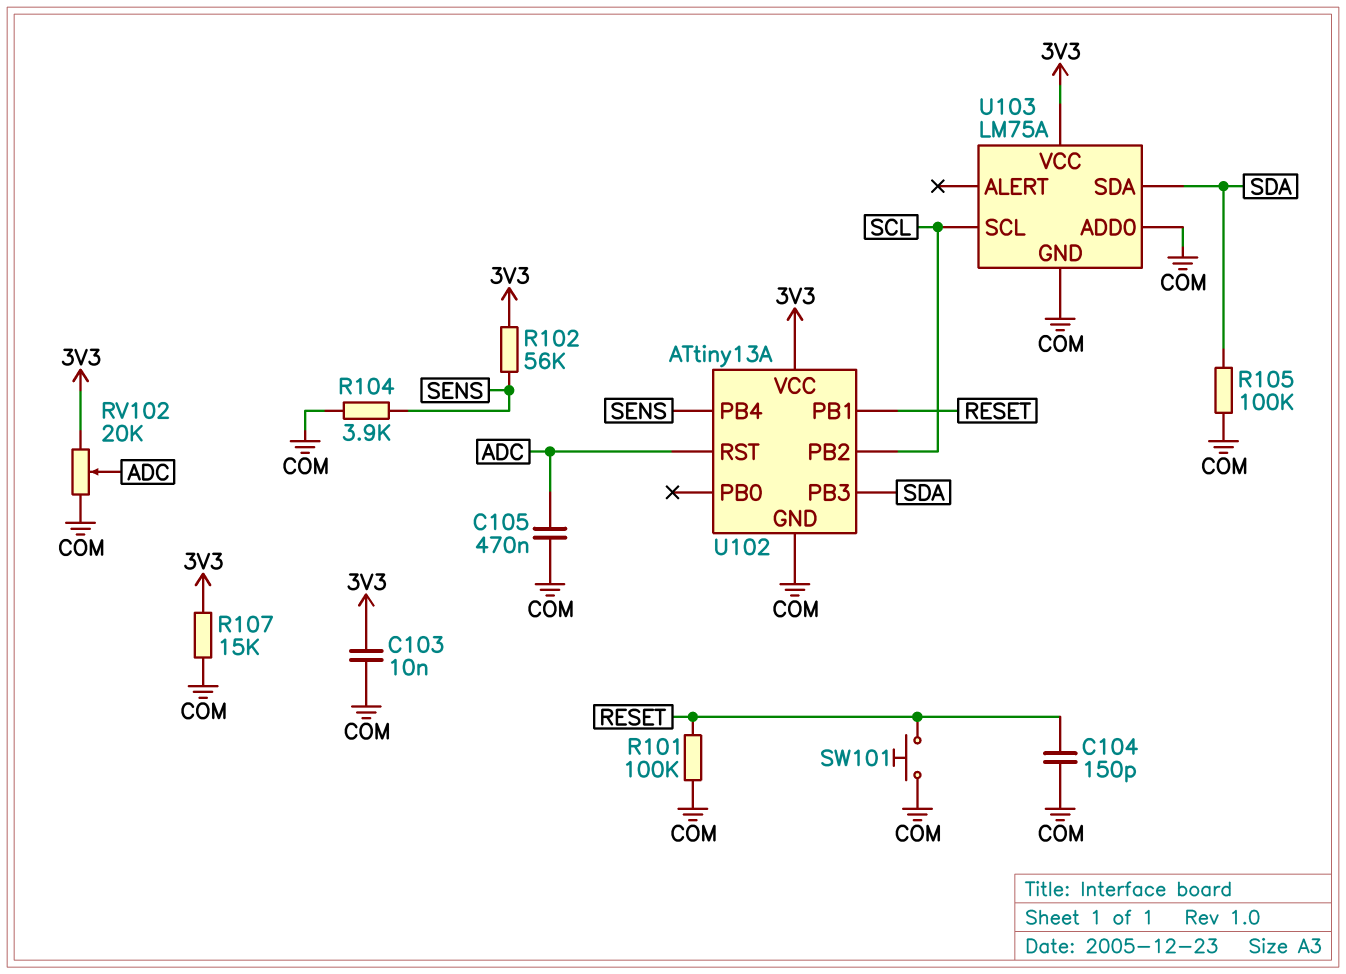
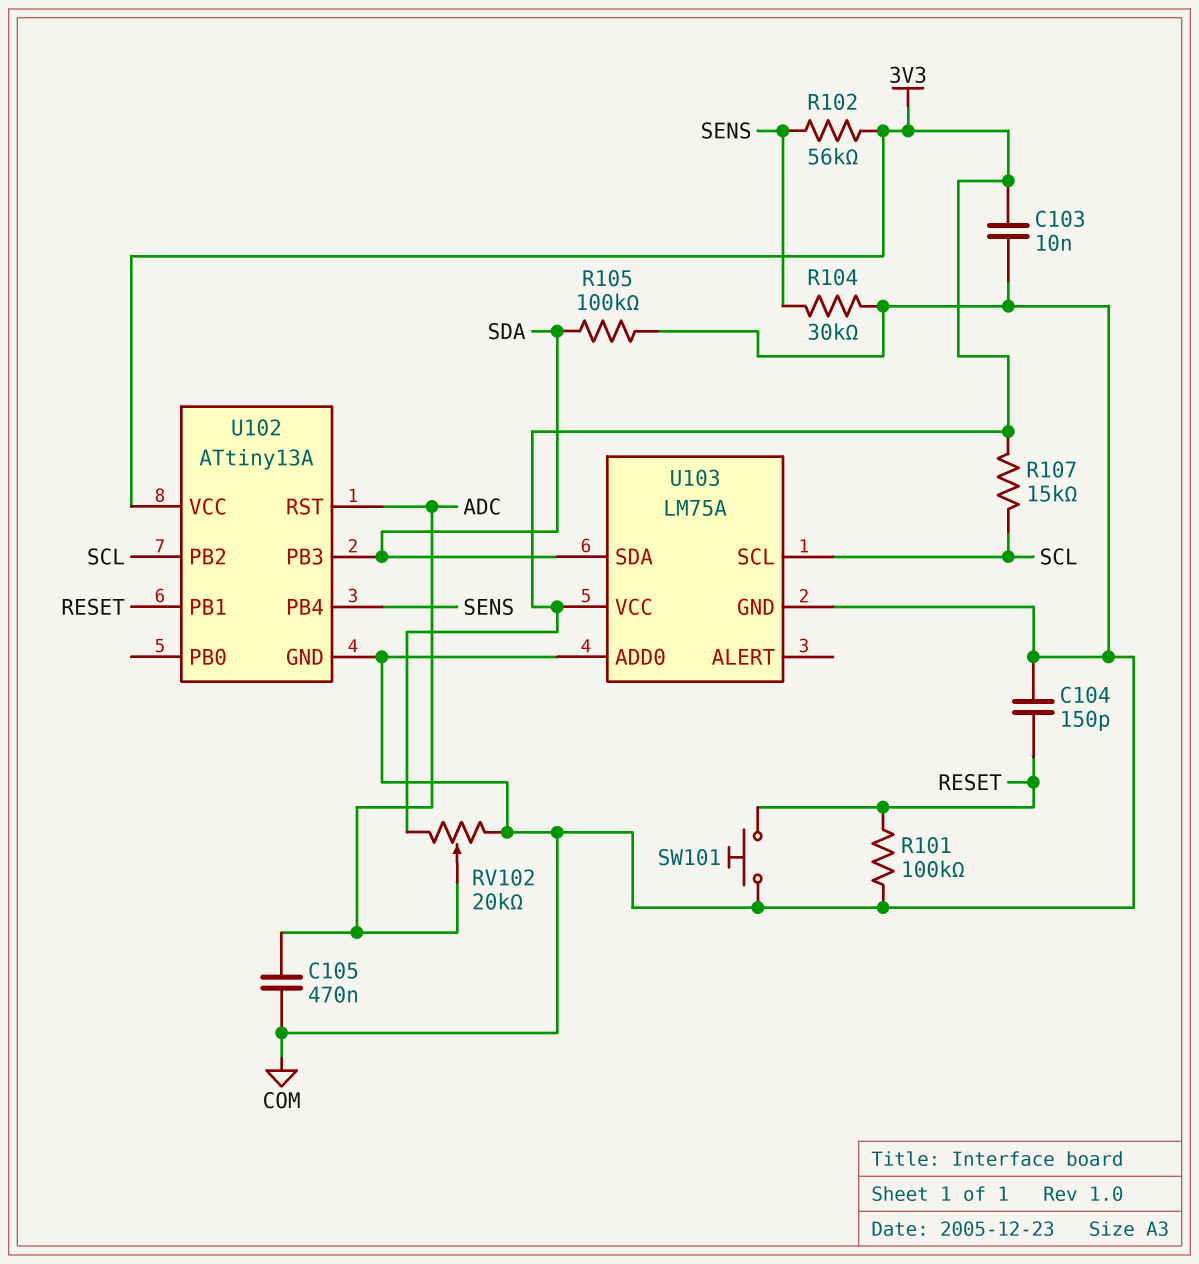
R104: 3.9k (COM, SENS) -> 30k (COM, SENS)
R107: 15k (3V3, COM) -> 15k (3V3, SCL)

